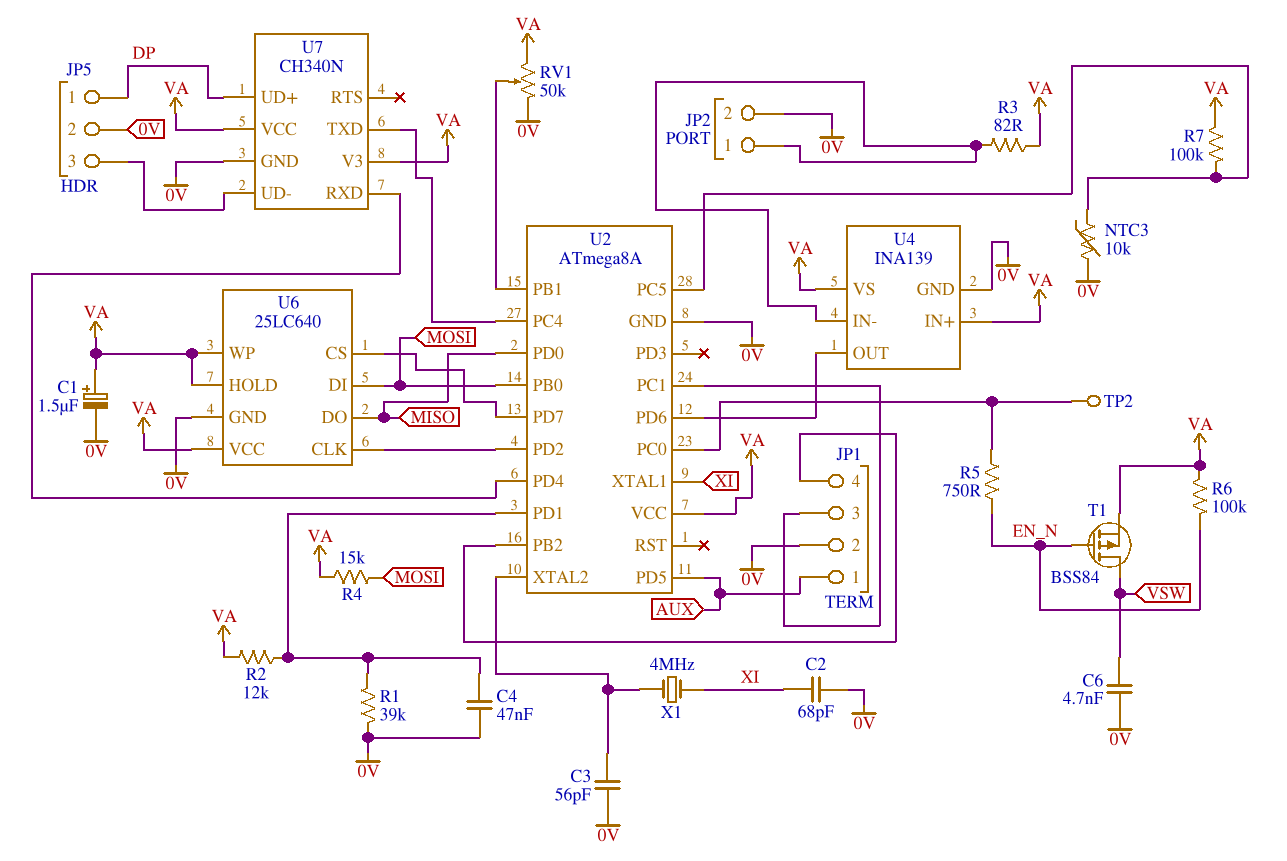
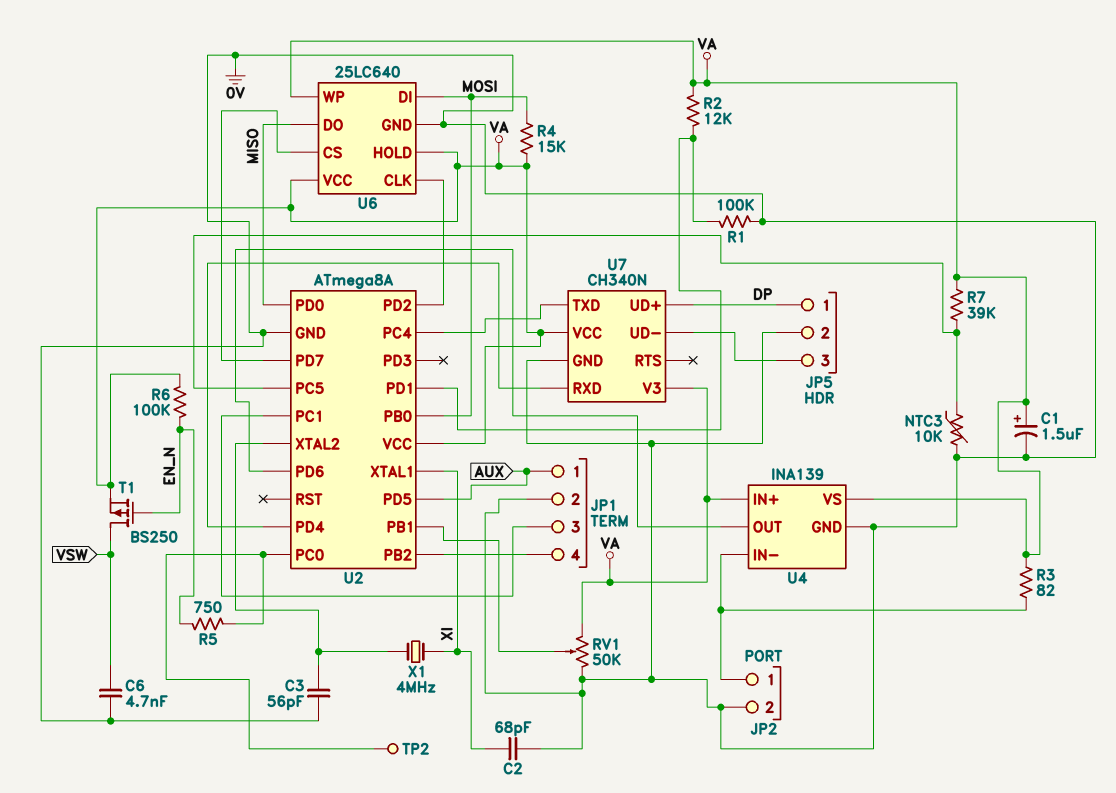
C4: 47nF (0V, U2/PD1) -> none
R1: 39k (0V, U2/PD1) -> 100k (0V, U2/PD1)
R7: 100k (U2/PC5, VA) -> 39k (U2/PC5, VA)
T1: PMOS BSS84 (G EN_N, D VSW, S VA) -> PMOS BS250 (G EN_N, D VSW, S VA)

